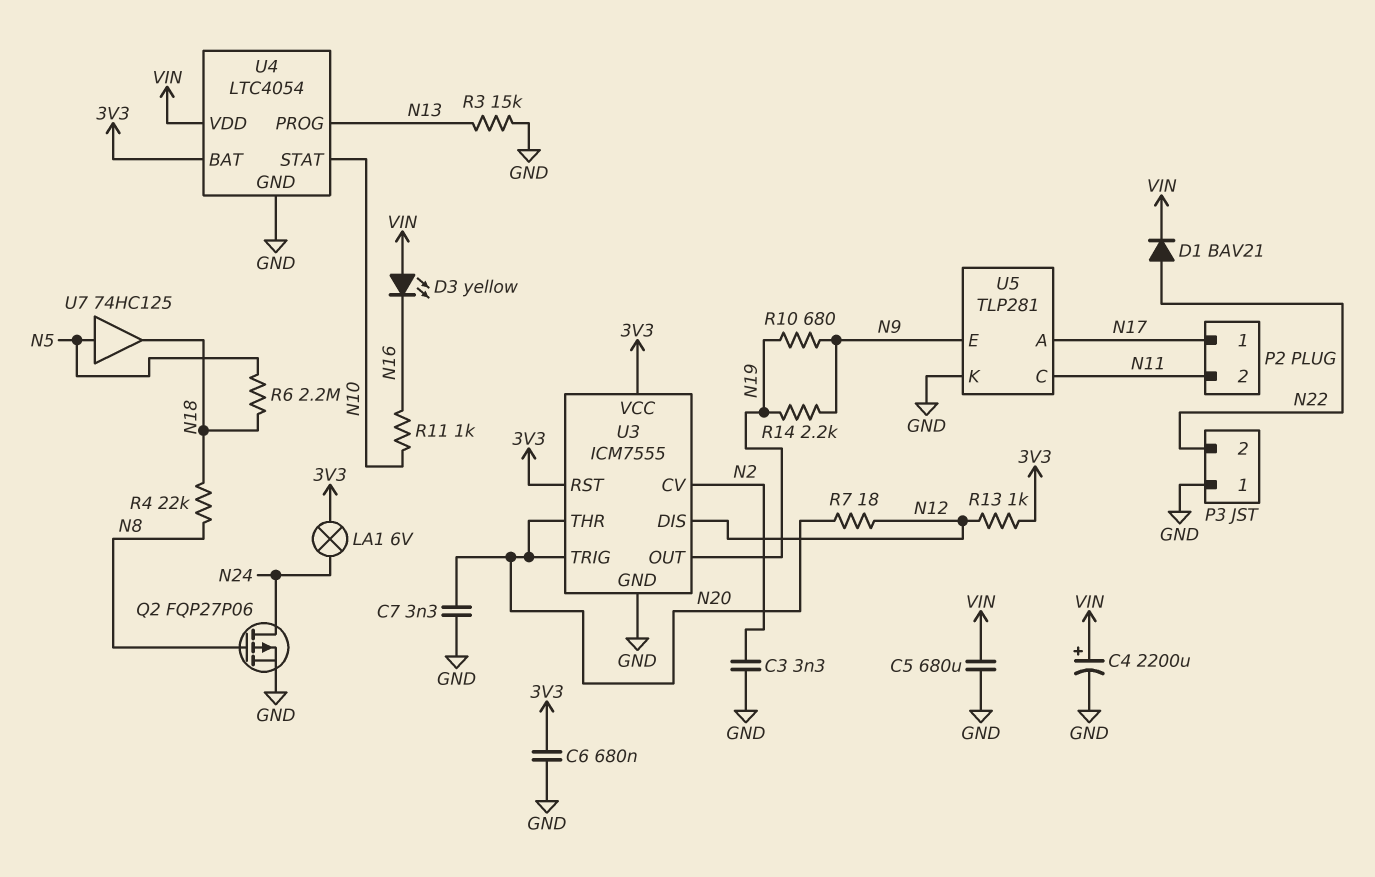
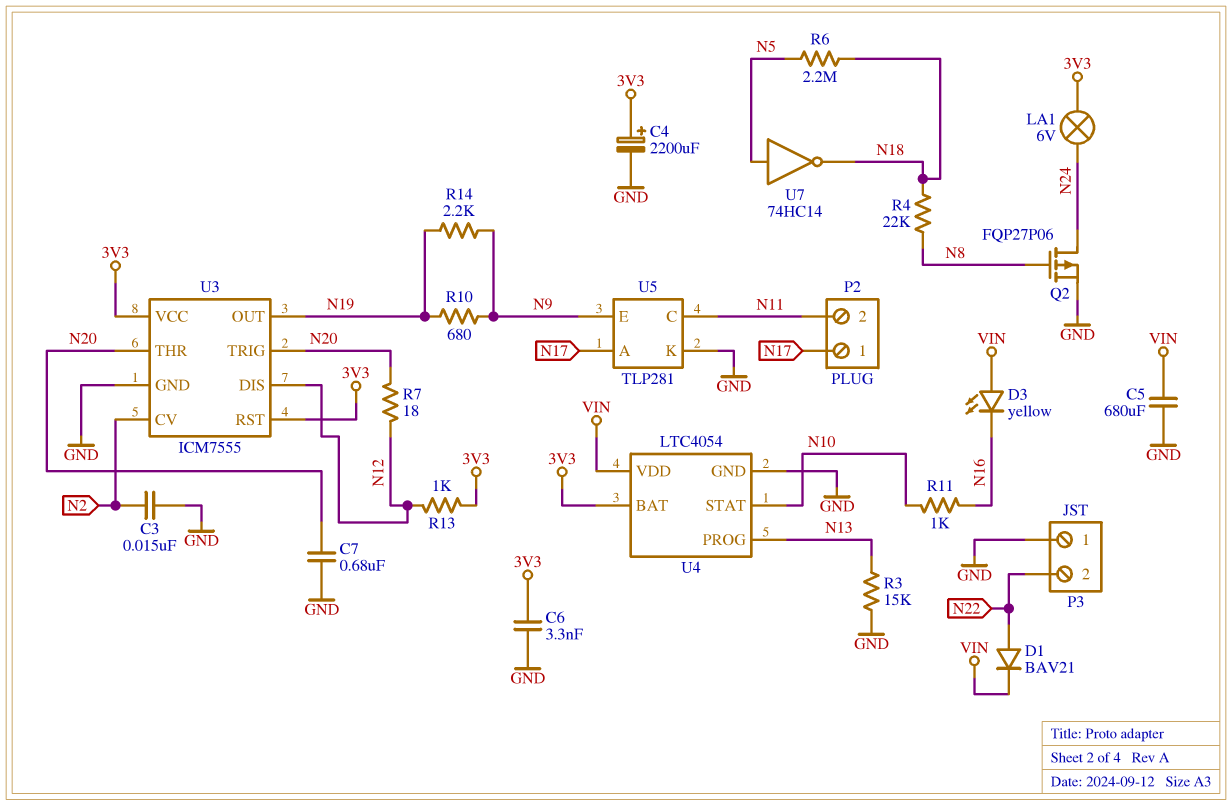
C3: 3.3nF (GND, N2) -> 15nF (GND, N2)
C4: 2200uF (plus VIN, minus GND) -> 2200uF (plus 3V3, minus GND)
C6: 680nF (3V3, GND) -> 3.3nF (3V3, GND)
C7: 3.3nF (GND, N20) -> 680nF (GND, N20)
U7: buffer 74HC125 (in N5, out N18) -> NOT 74HC14 (in N5, out N18)

